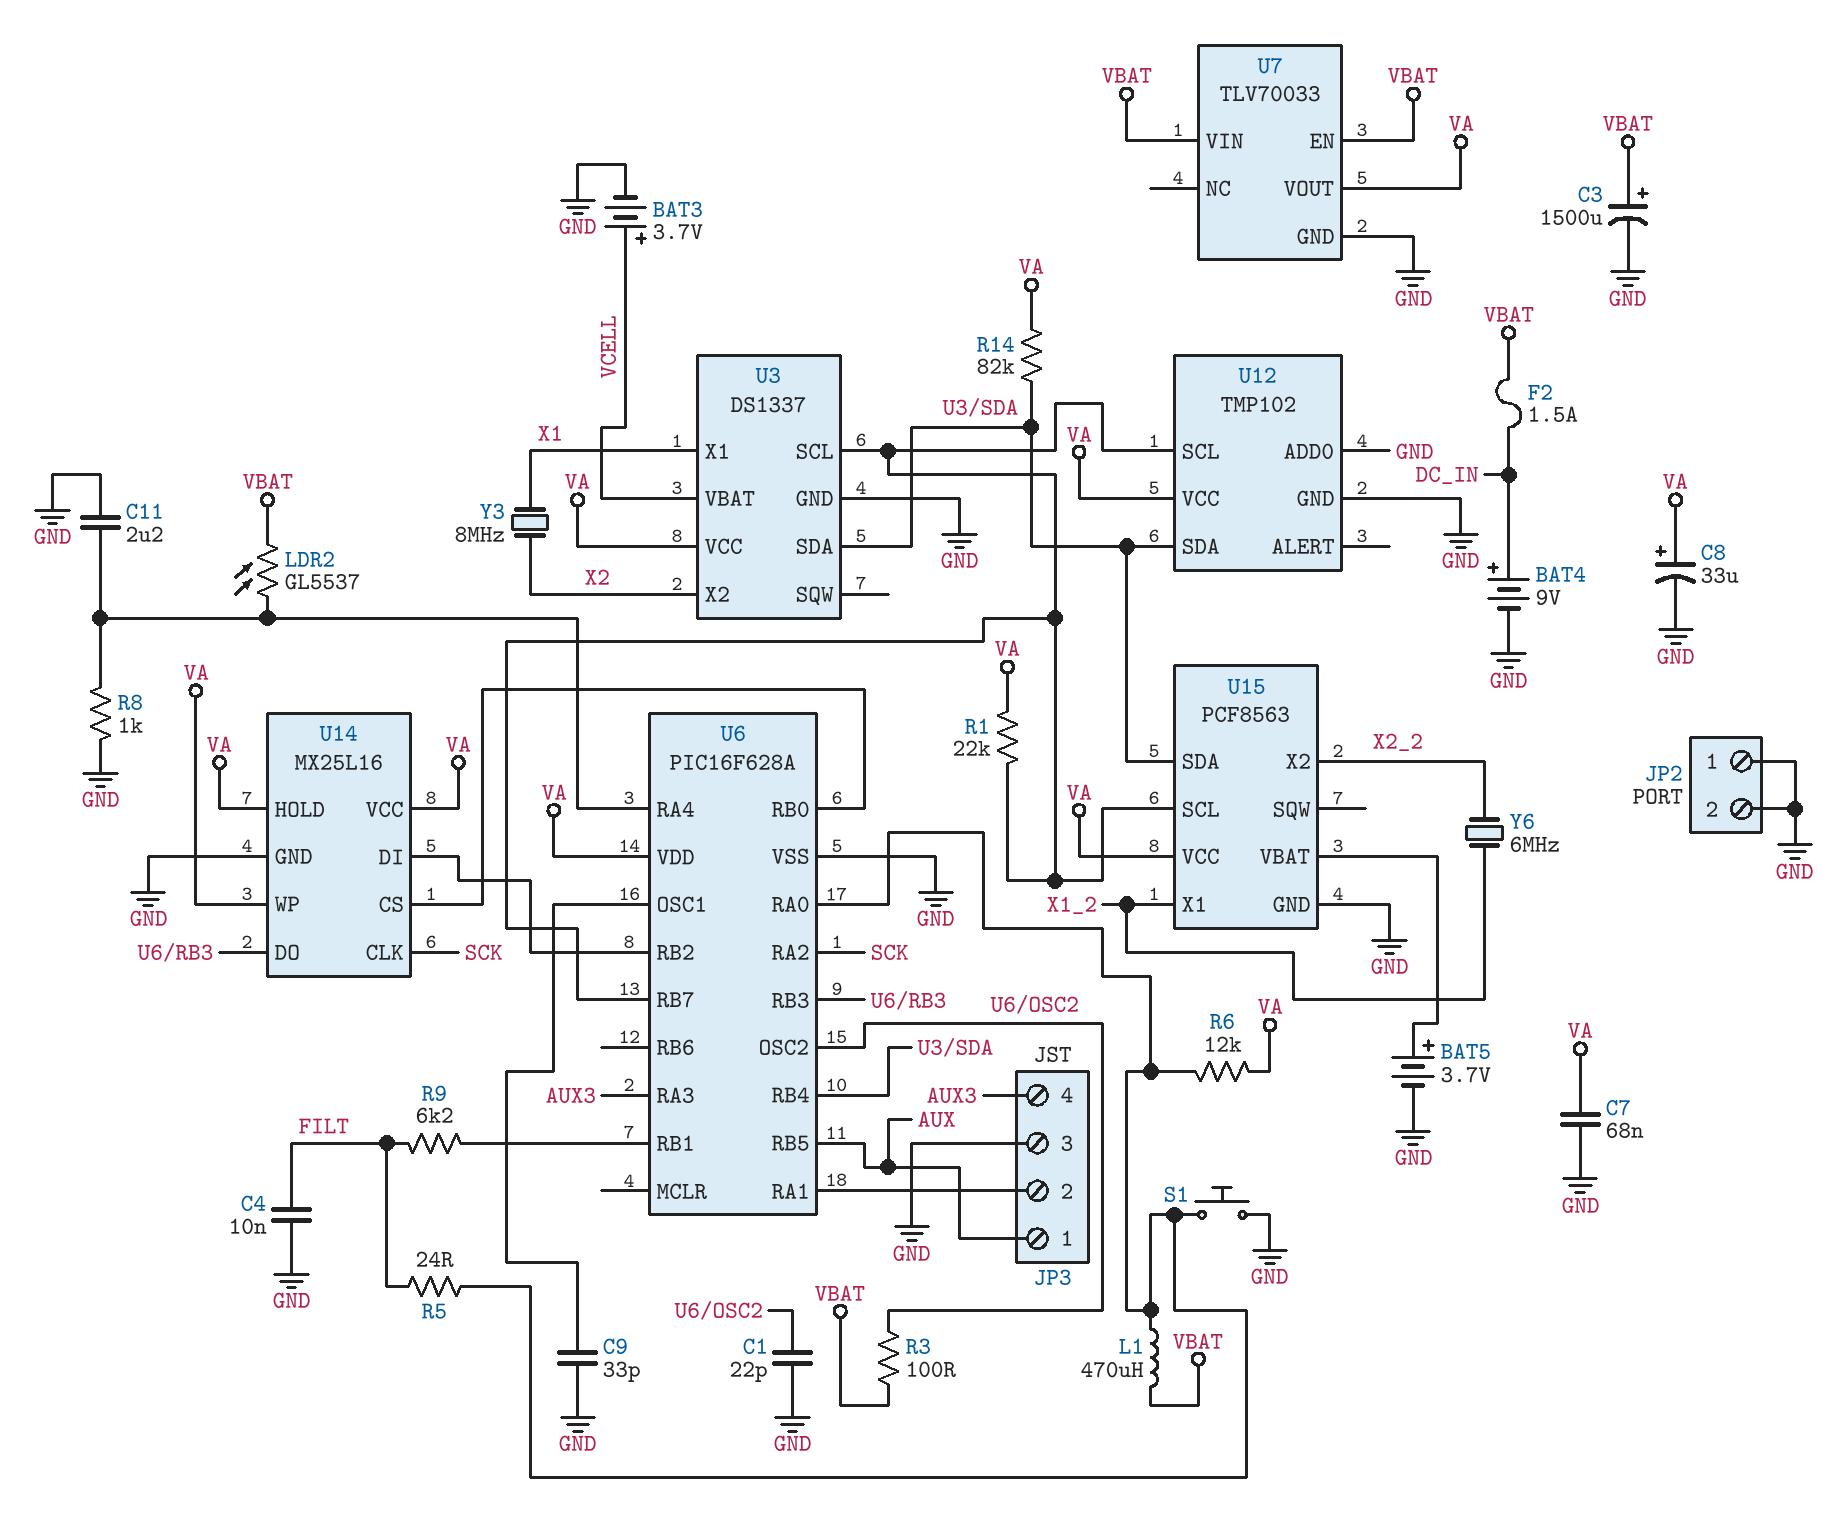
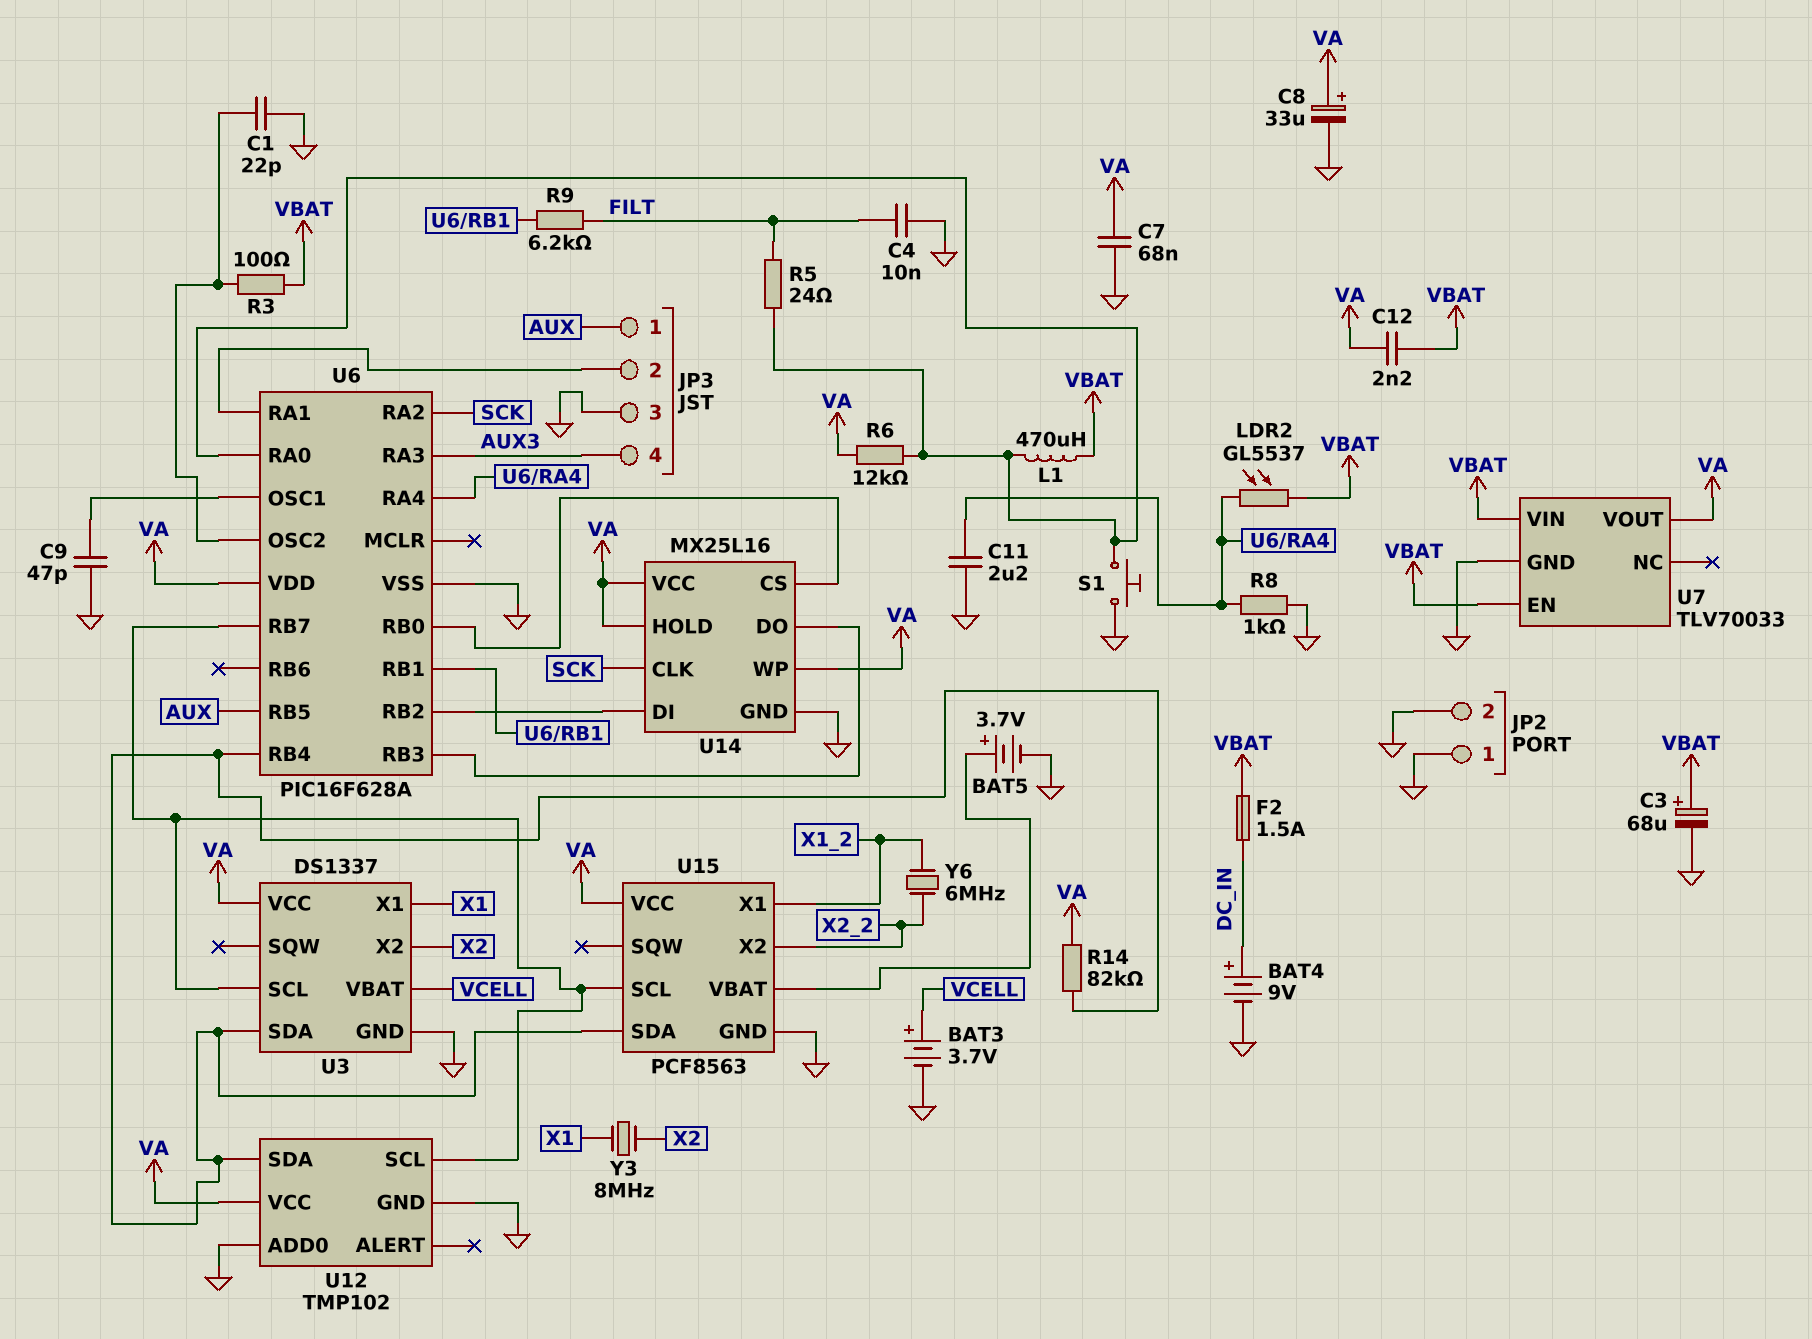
C3: 1500uF (plus VBAT, minus GND) -> 68uF (plus VBAT, minus GND)
C9: 33pF (GND, U6/OSC1) -> 47pF (GND, U6/OSC1)
C12: none -> 2.2nF (VA, VBAT)
R1: 22k (U3/SCL, VA) -> none

